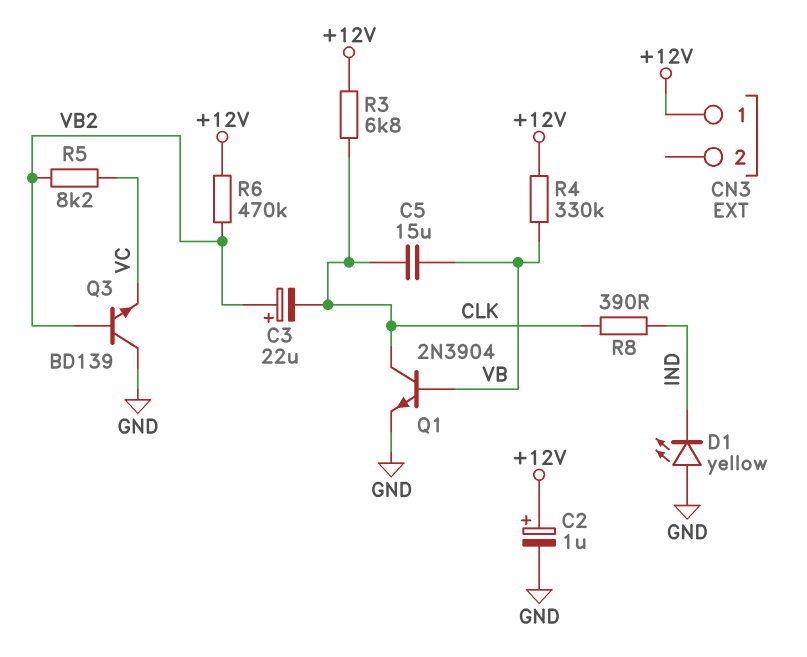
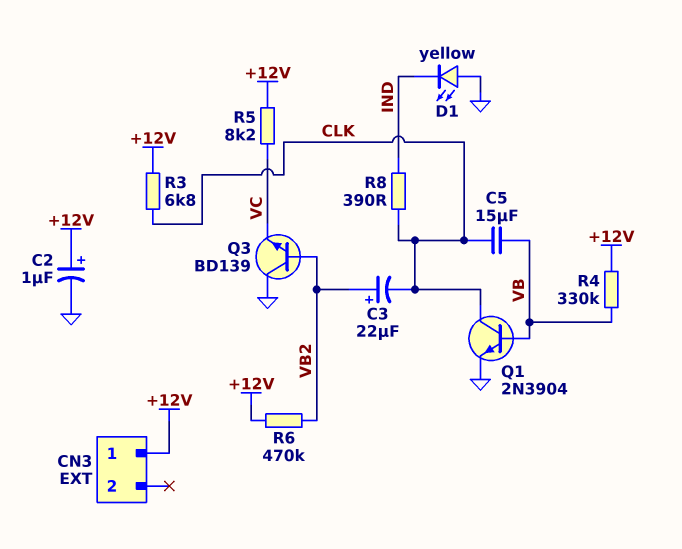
R5: 8.2k (VB2, VC) -> 8.2k (+12V, VC)

